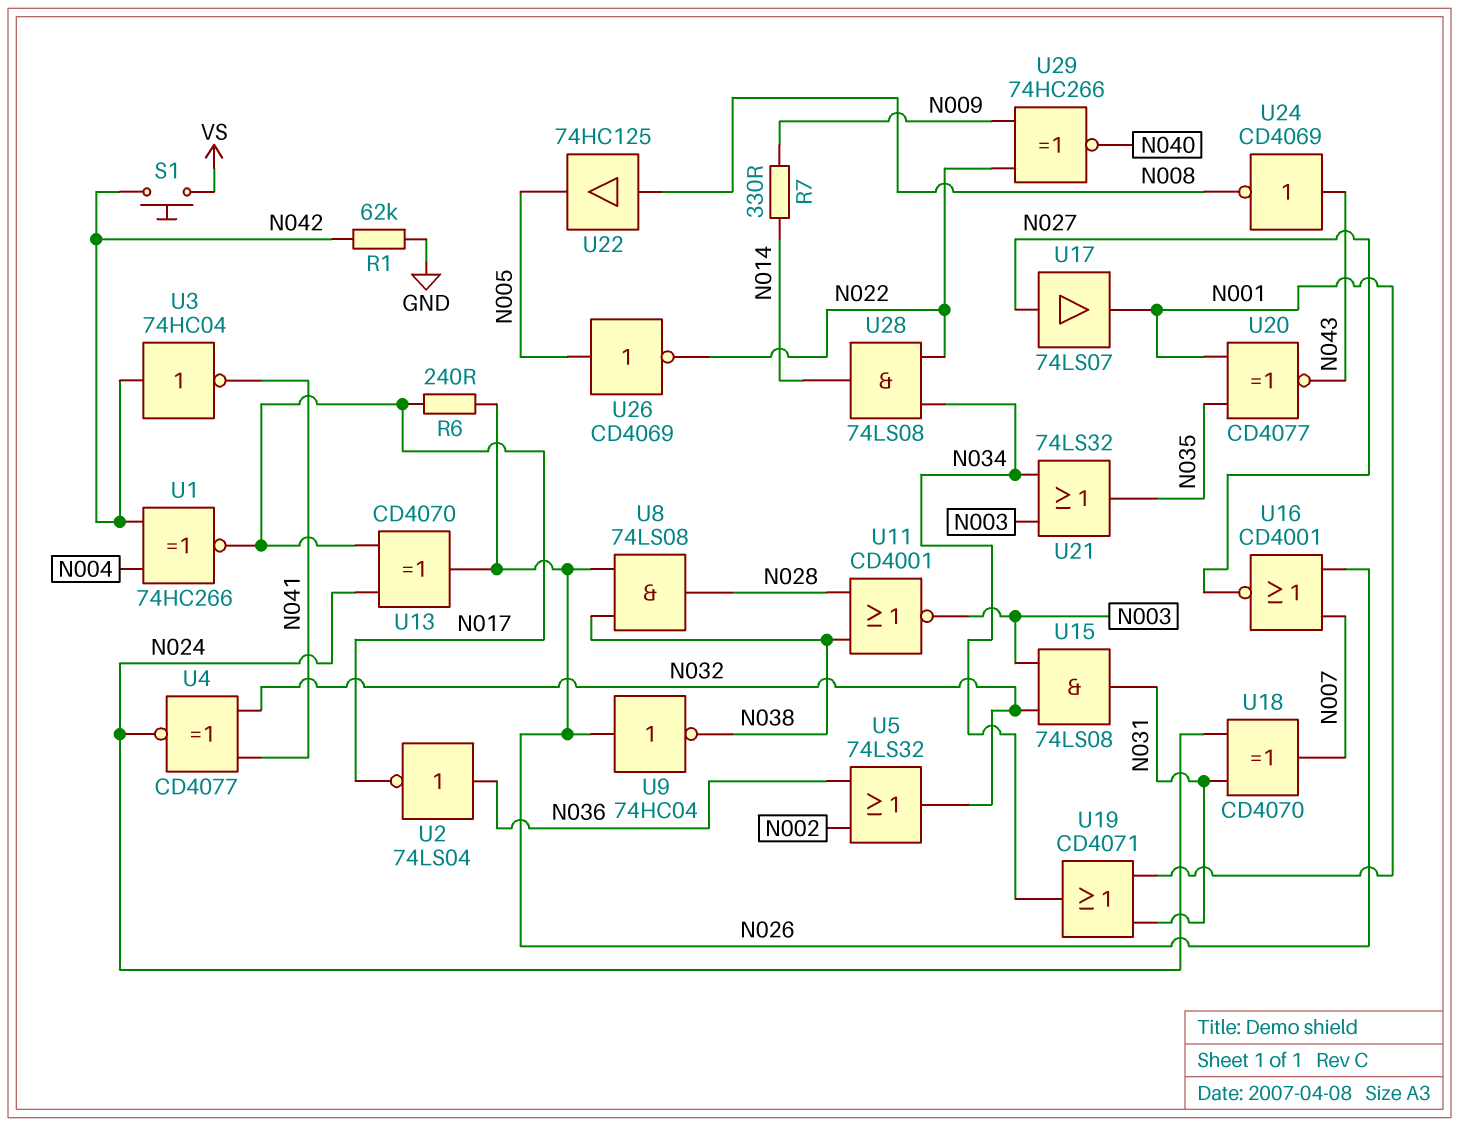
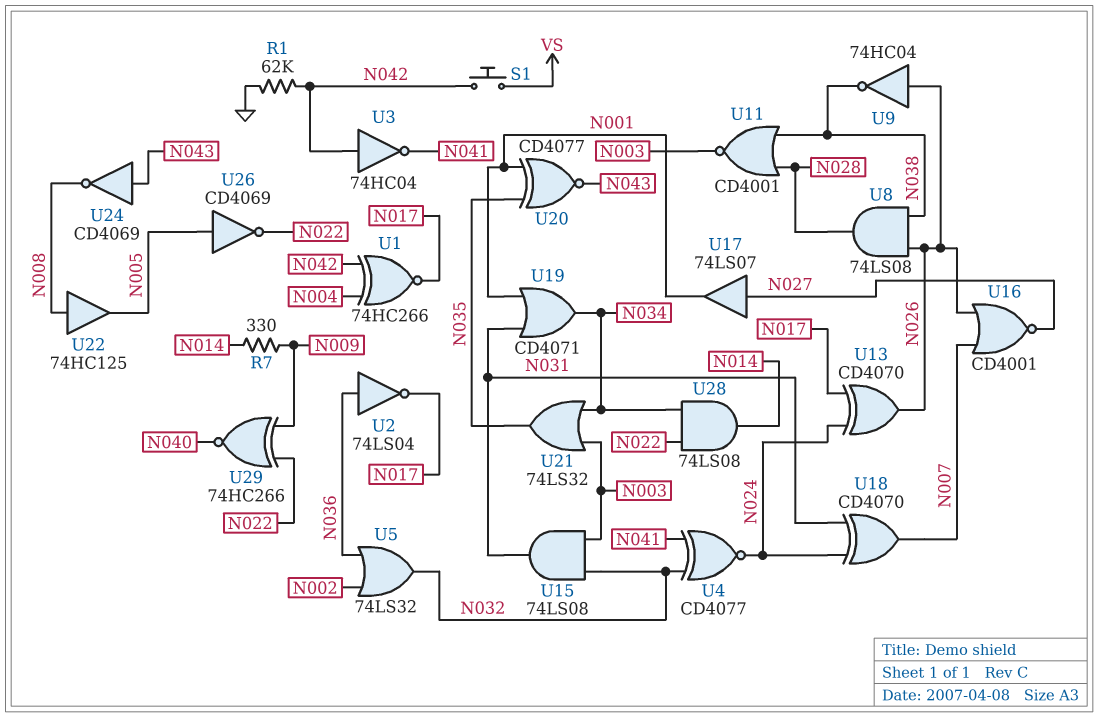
R6: 240 (N017, N026) -> none

